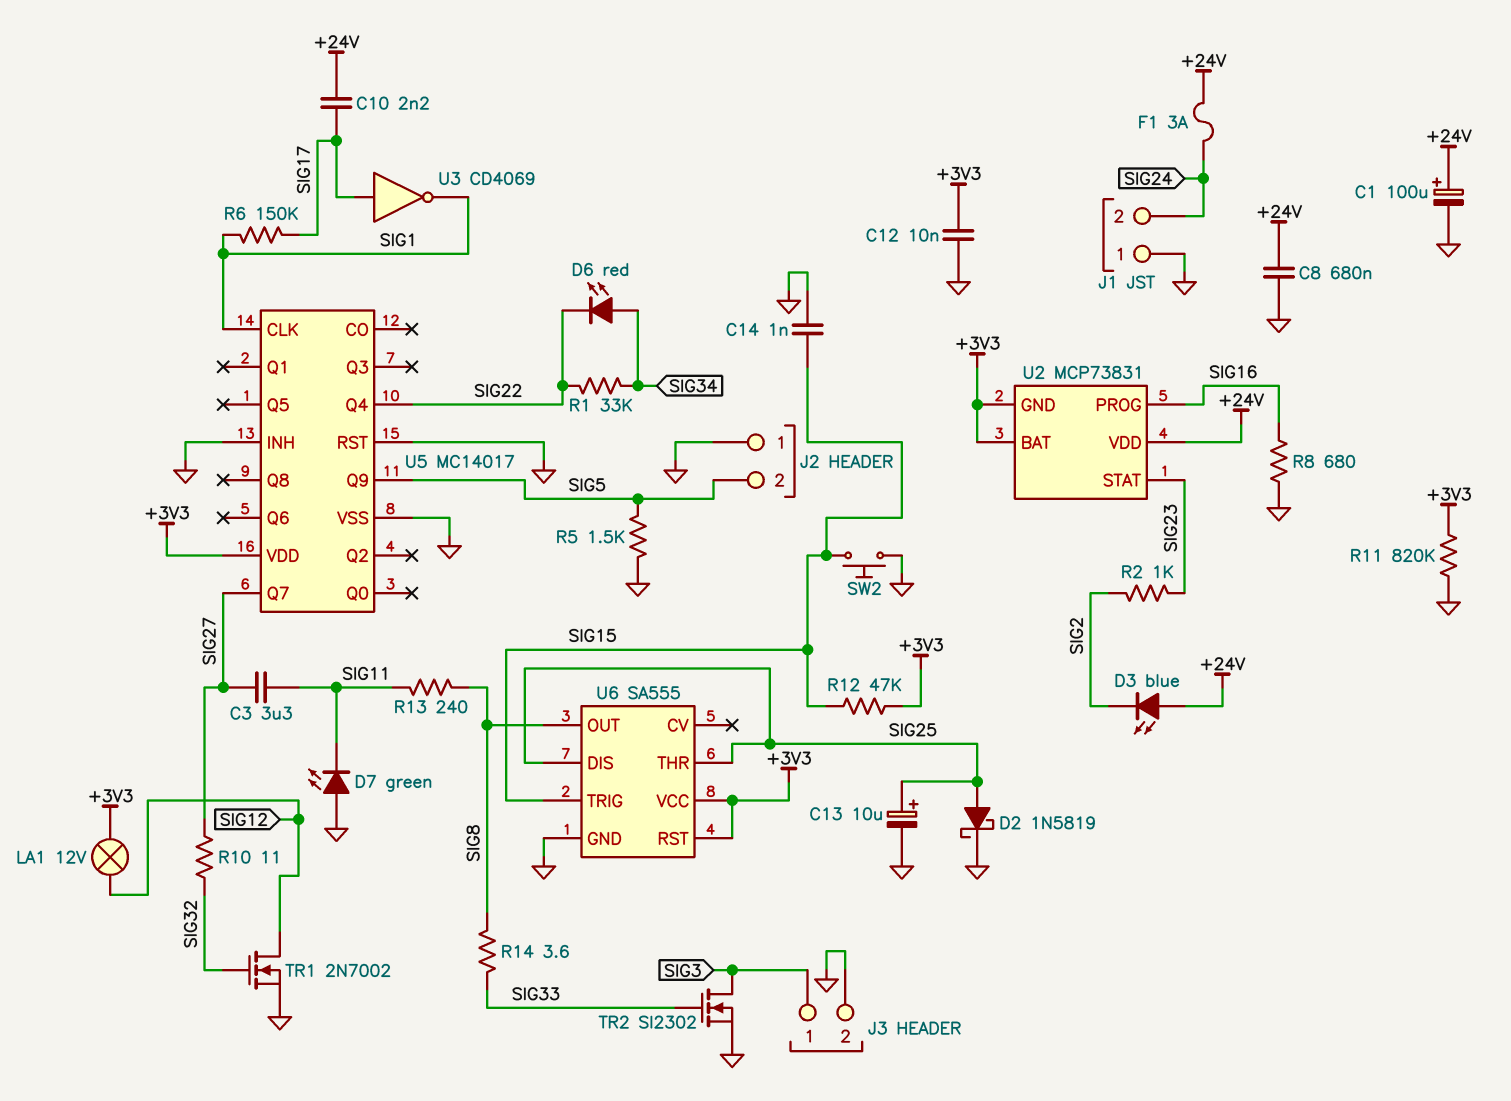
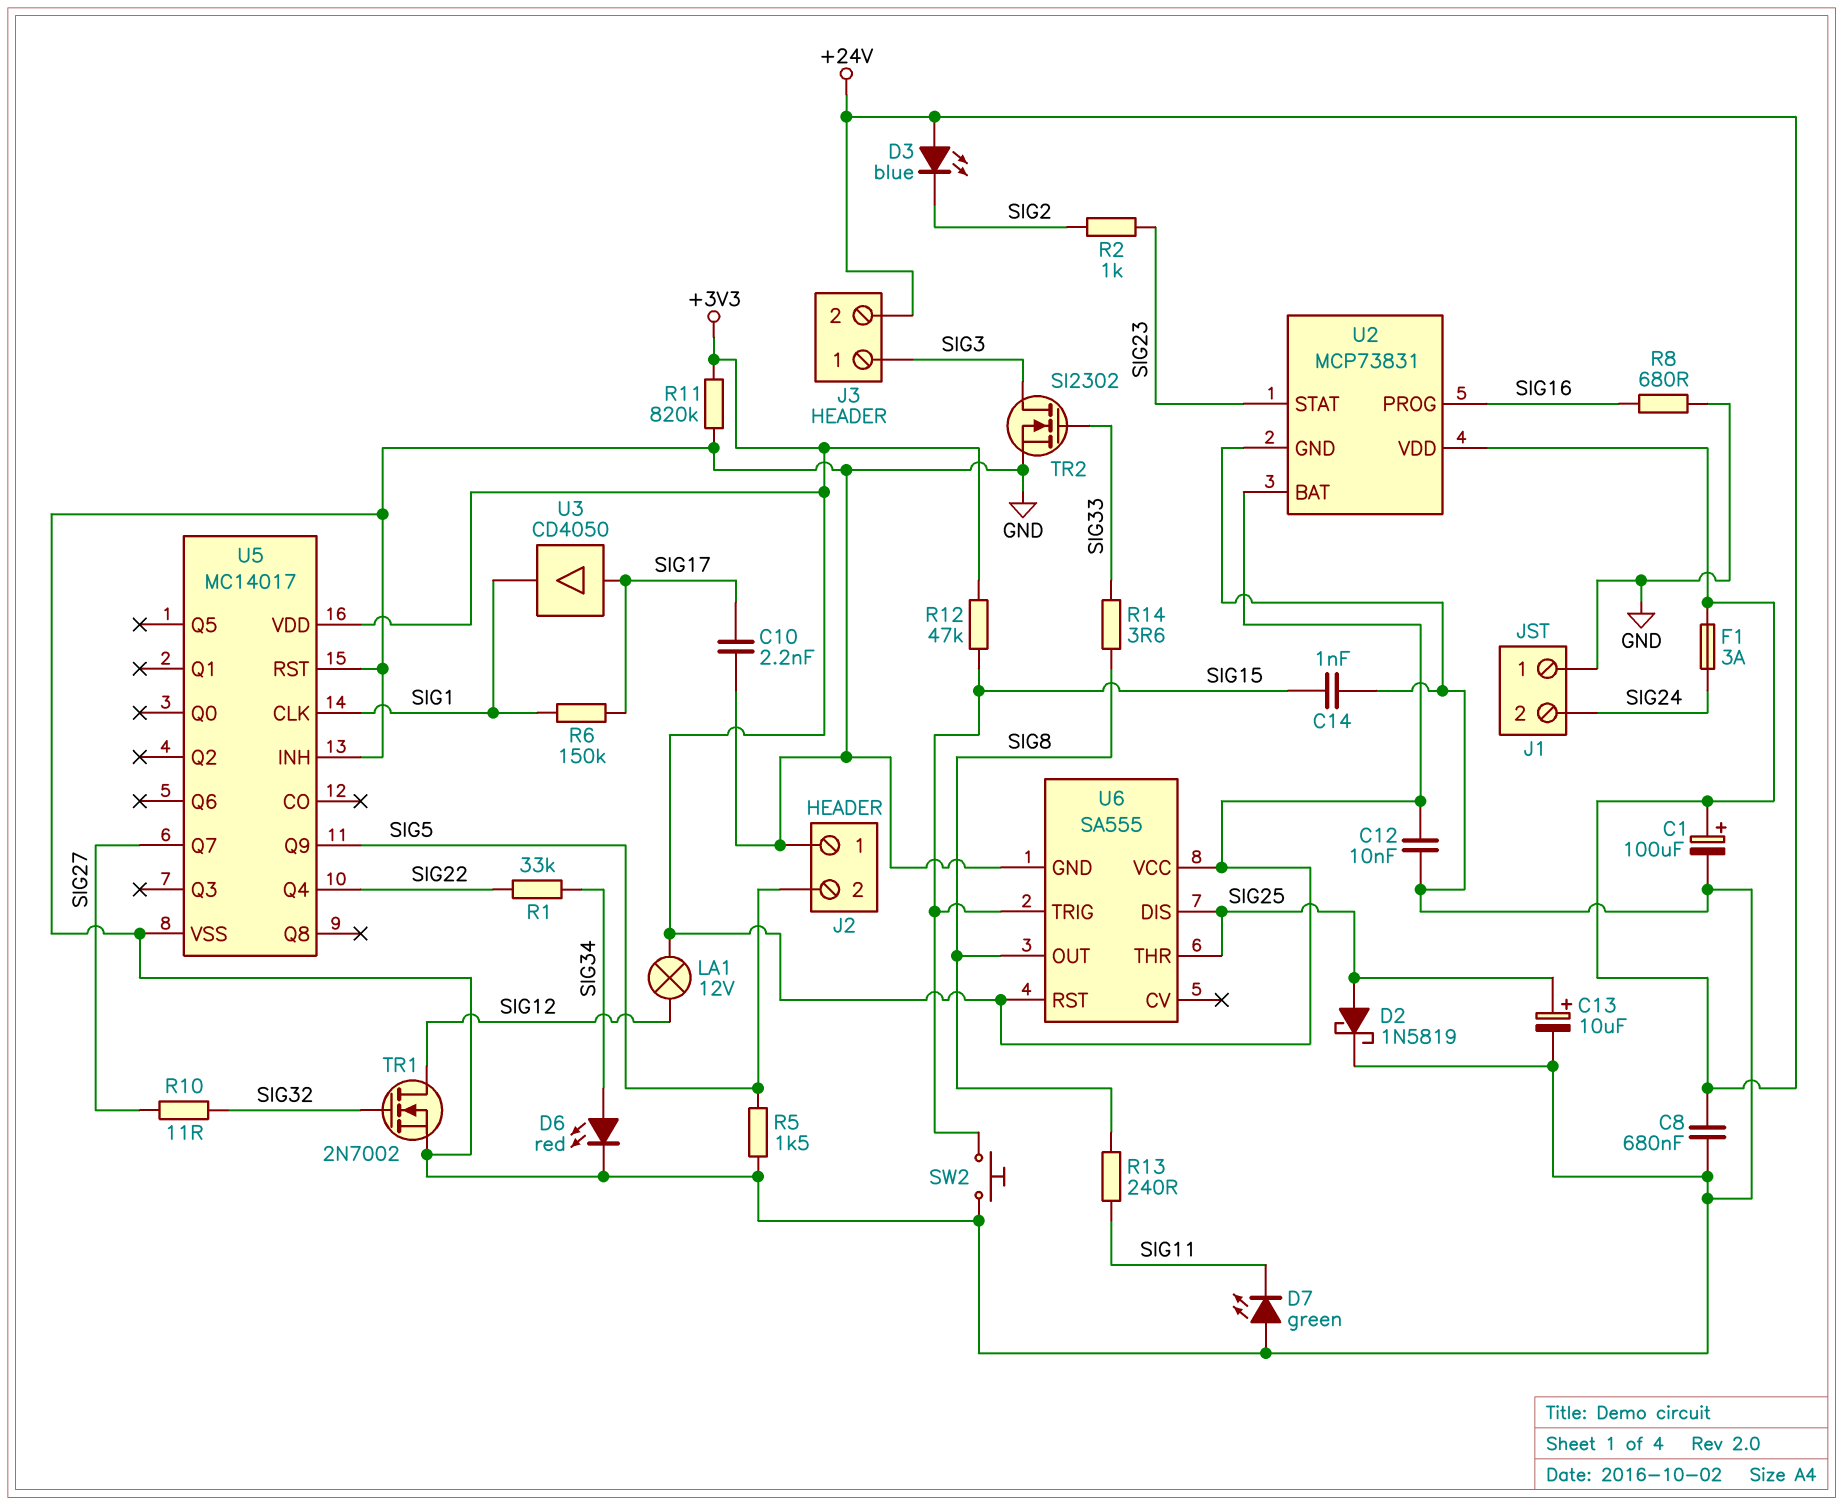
C3: 3.3uF (SIG11, SIG27) -> none
C10: 2.2nF (+24V, SIG17) -> 2.2nF (GND, SIG17)
D6: LED red (A SIG34, K SIG22) -> LED red (A SIG34, K GND)
J3 pin 2: GND -> +24V
U2 pin GND: +3V3 -> GND
U3: NOT CD4069 (in SIG17, out SIG1) -> buffer CD4050 (in SIG17, out SIG1)

